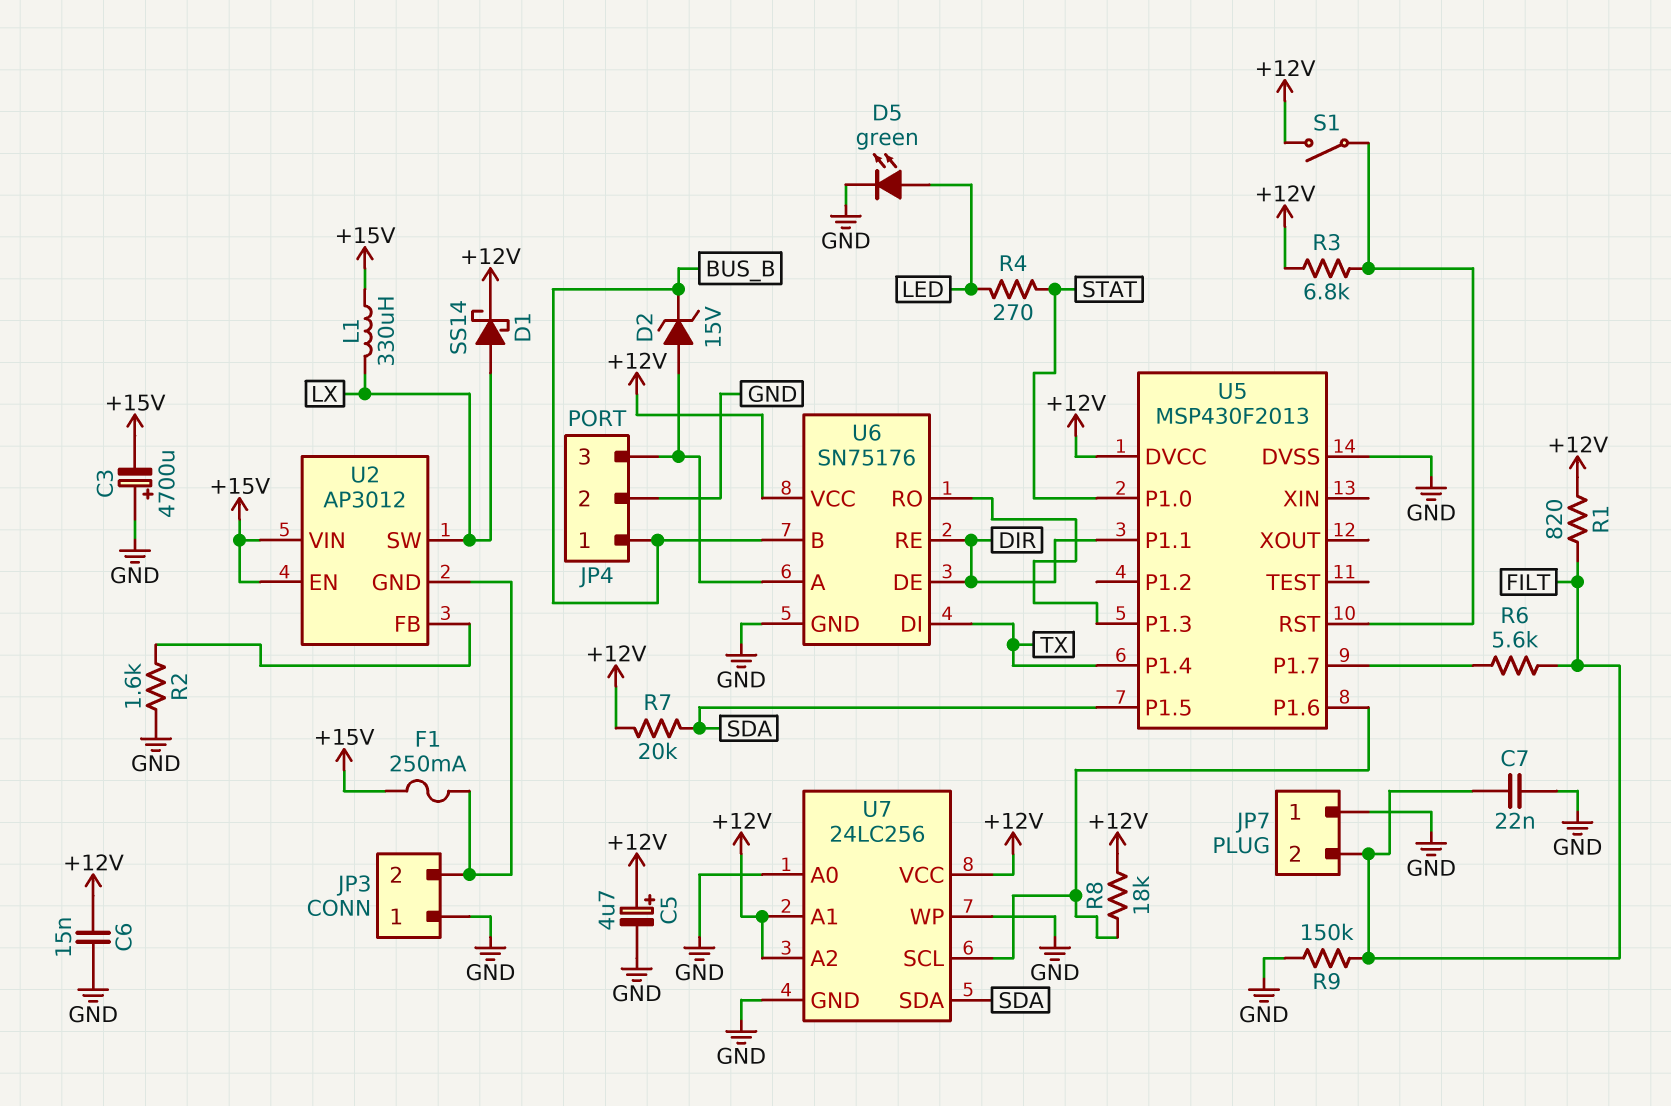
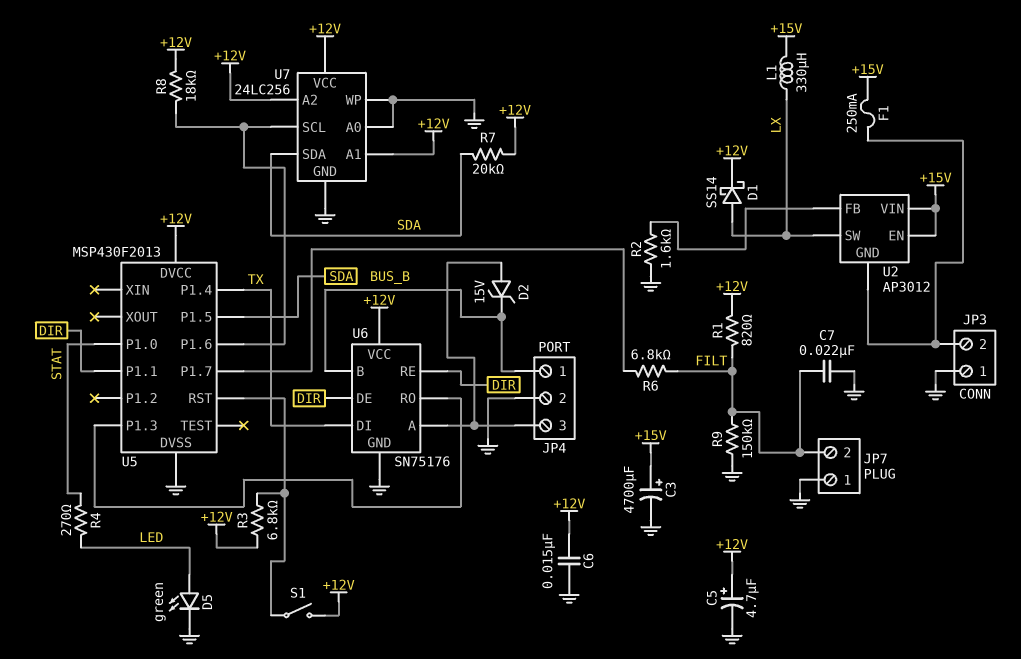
C3: 4700uF (plus GND, minus +15V) -> 4700uF (plus +15V, minus GND)
R6: 5.6k (FILT, U5/P1.7) -> 6.8k (FILT, U5/P1.7)

